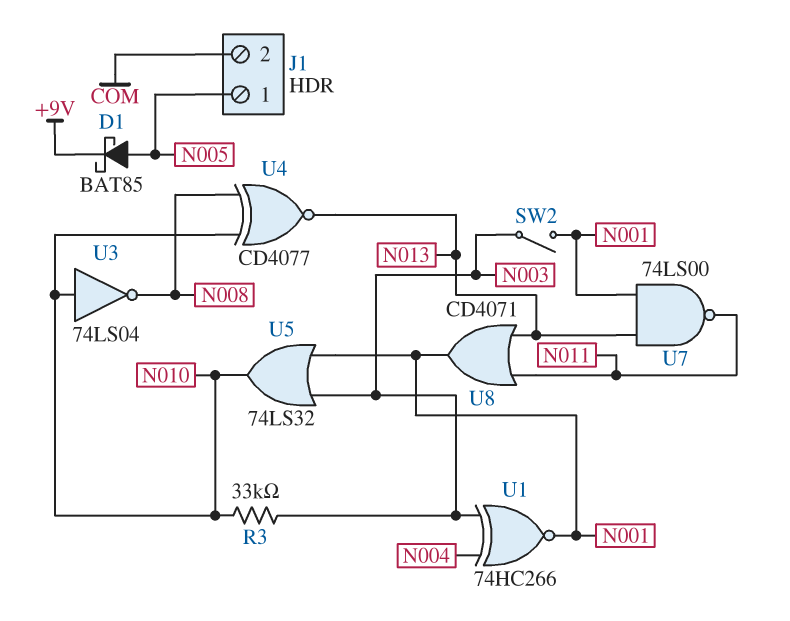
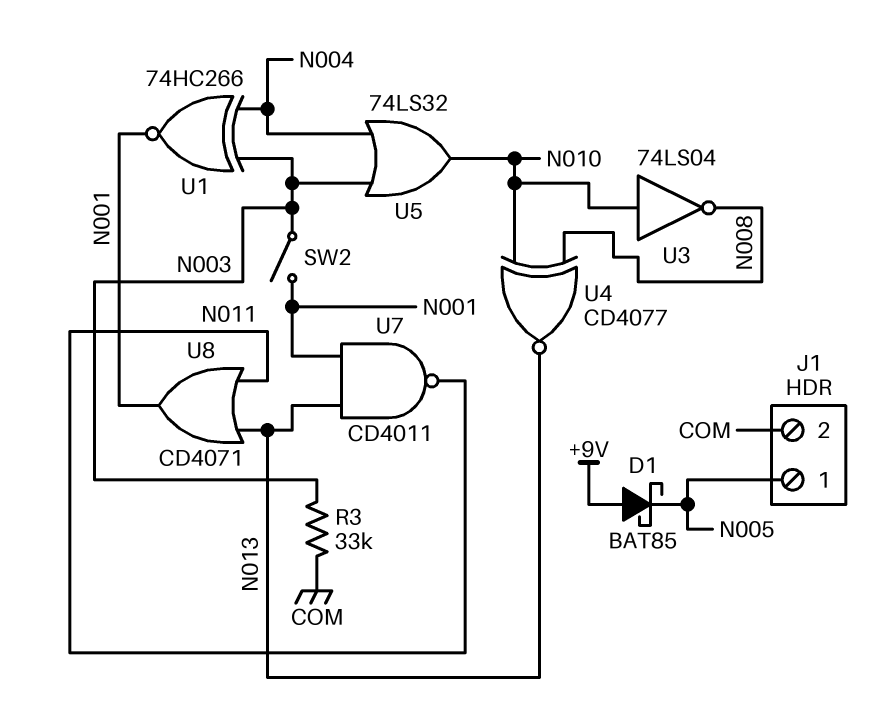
D1: schottky BAT85 (A N005, K +9V) -> schottky BAT85 (A +9V, K N005)
R3: 33k (N003, N010) -> 33k (COM, N003)
U5: OR 74LS32 (in N001, in N003, out N010) -> OR 74LS32 (in N003, in N004, out N010)
U7: NAND 74LS00 (in N001, in N013, out N011) -> NAND CD4011 (in N001, in N013, out N011)

